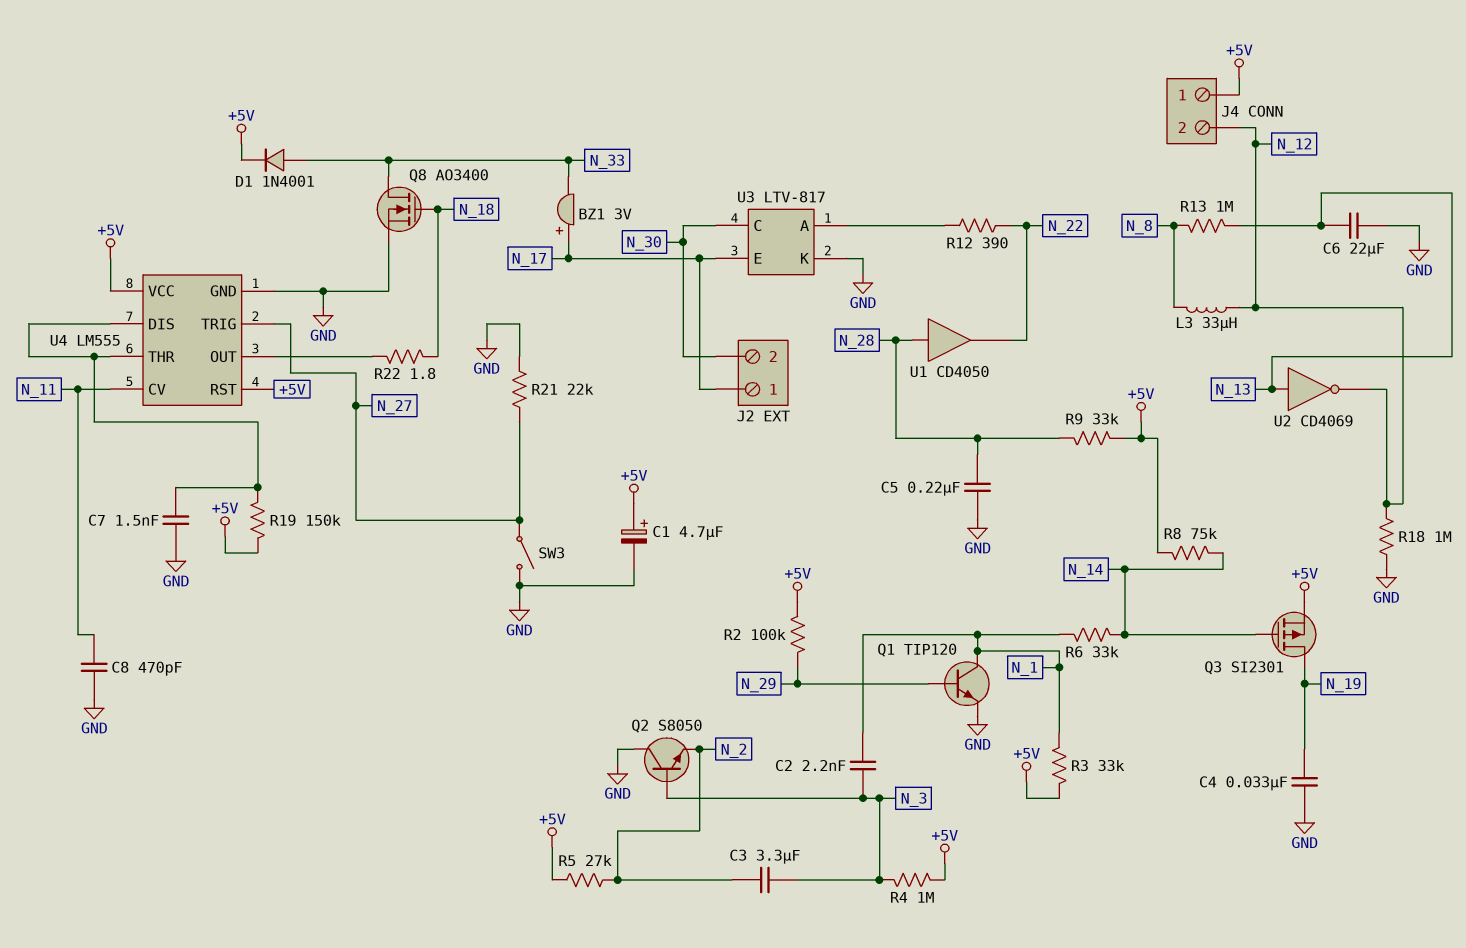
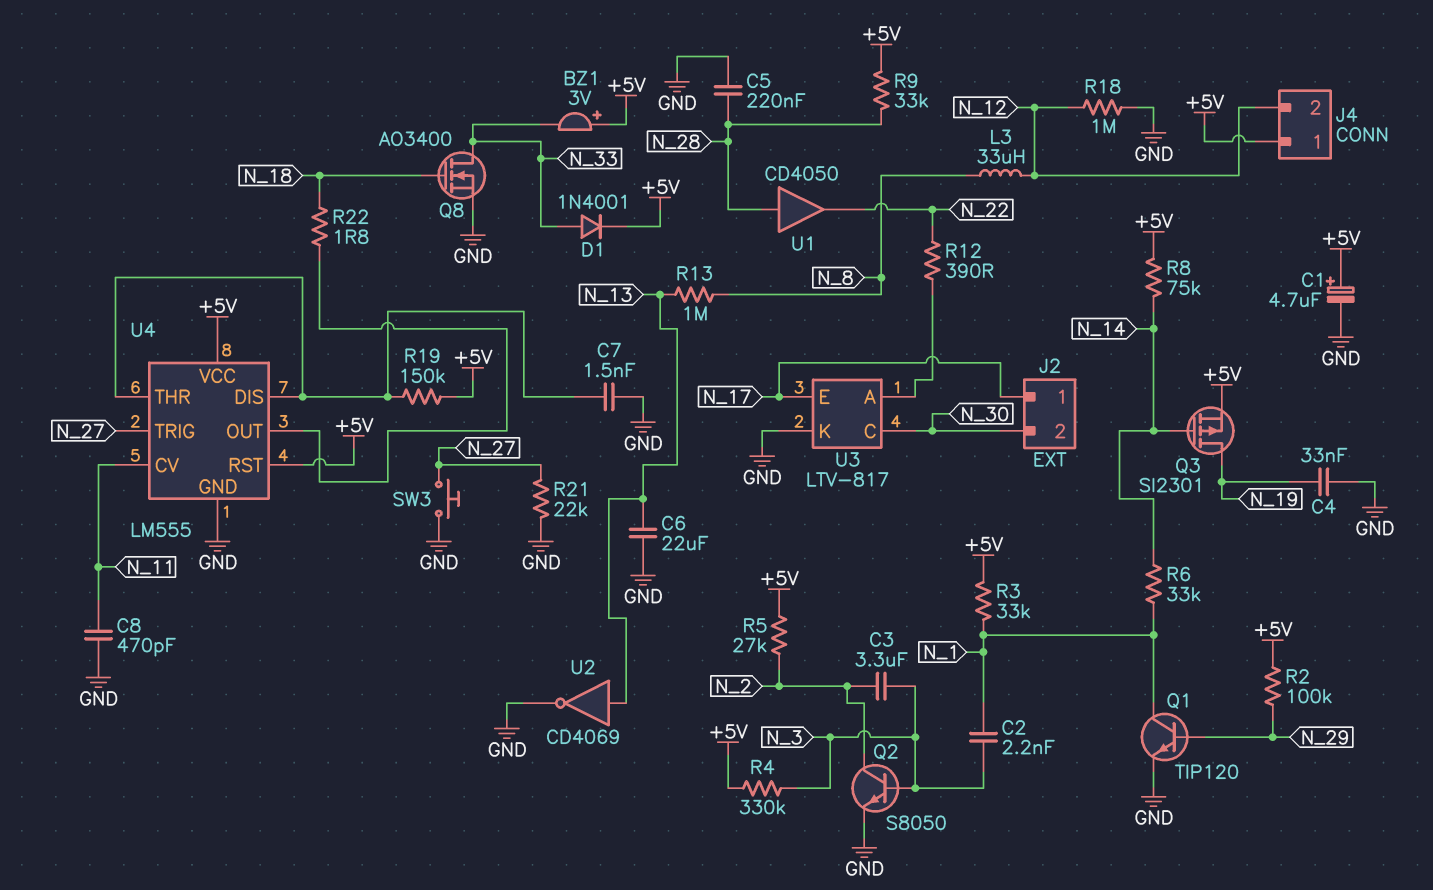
BZ1: buzzer 3V (plus N_17, minus N_33) -> buzzer 3V (plus +5V, minus N_33)
Q2: NPN S8050 (B N_3, C GND, E N_2) -> NPN S8050 (B N_3, C N_2, E GND)
R4: 1M (+5V, N_3) -> 330k (+5V, N_3)
SW3: switch (GND, N_27) -> button (GND, N_27)
U2: NOT CD4069 (in N_13, out N_12) -> NOT CD4069 (in N_13, out GND)

